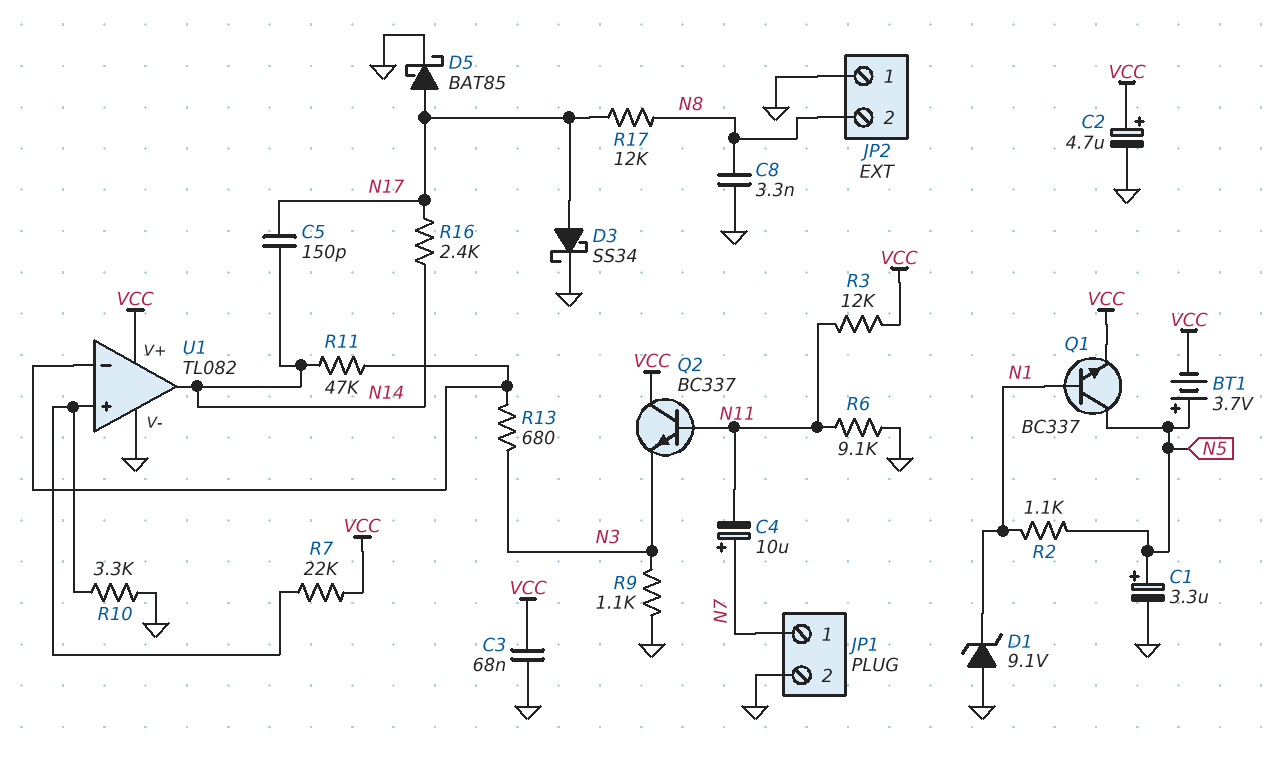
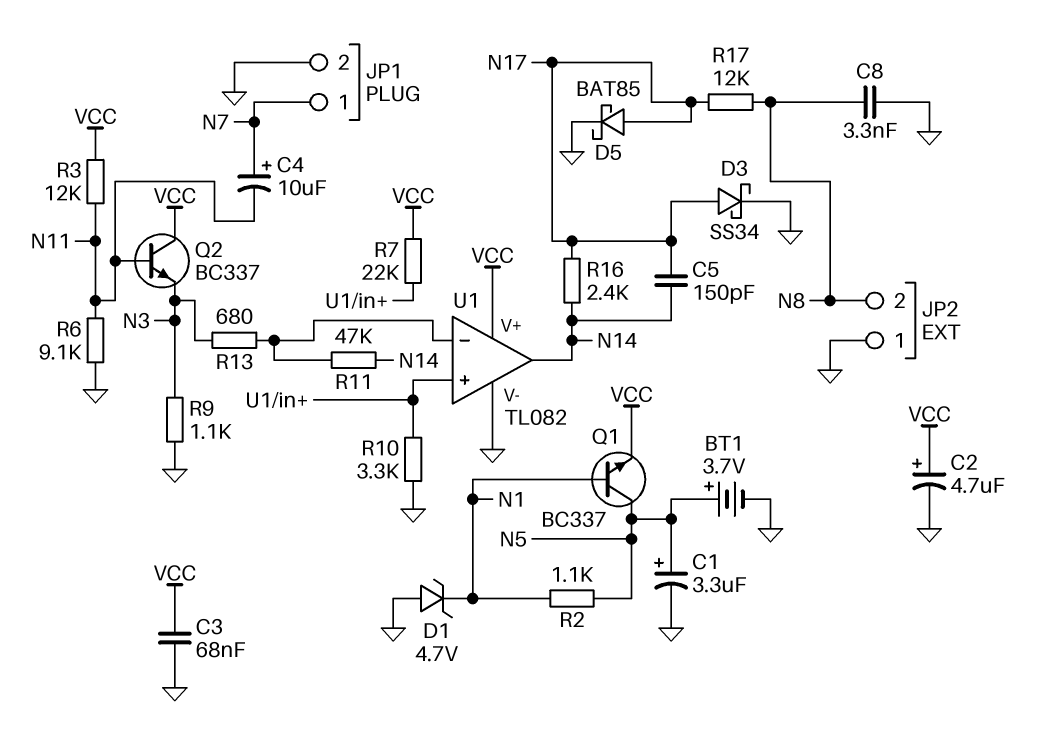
BT1: 3.7V (plus N5, minus VCC) -> 3.7V (plus N5, minus GND)
D1: zener 9.1V (A GND, K N1) -> zener 4.7V (A GND, K N1)

